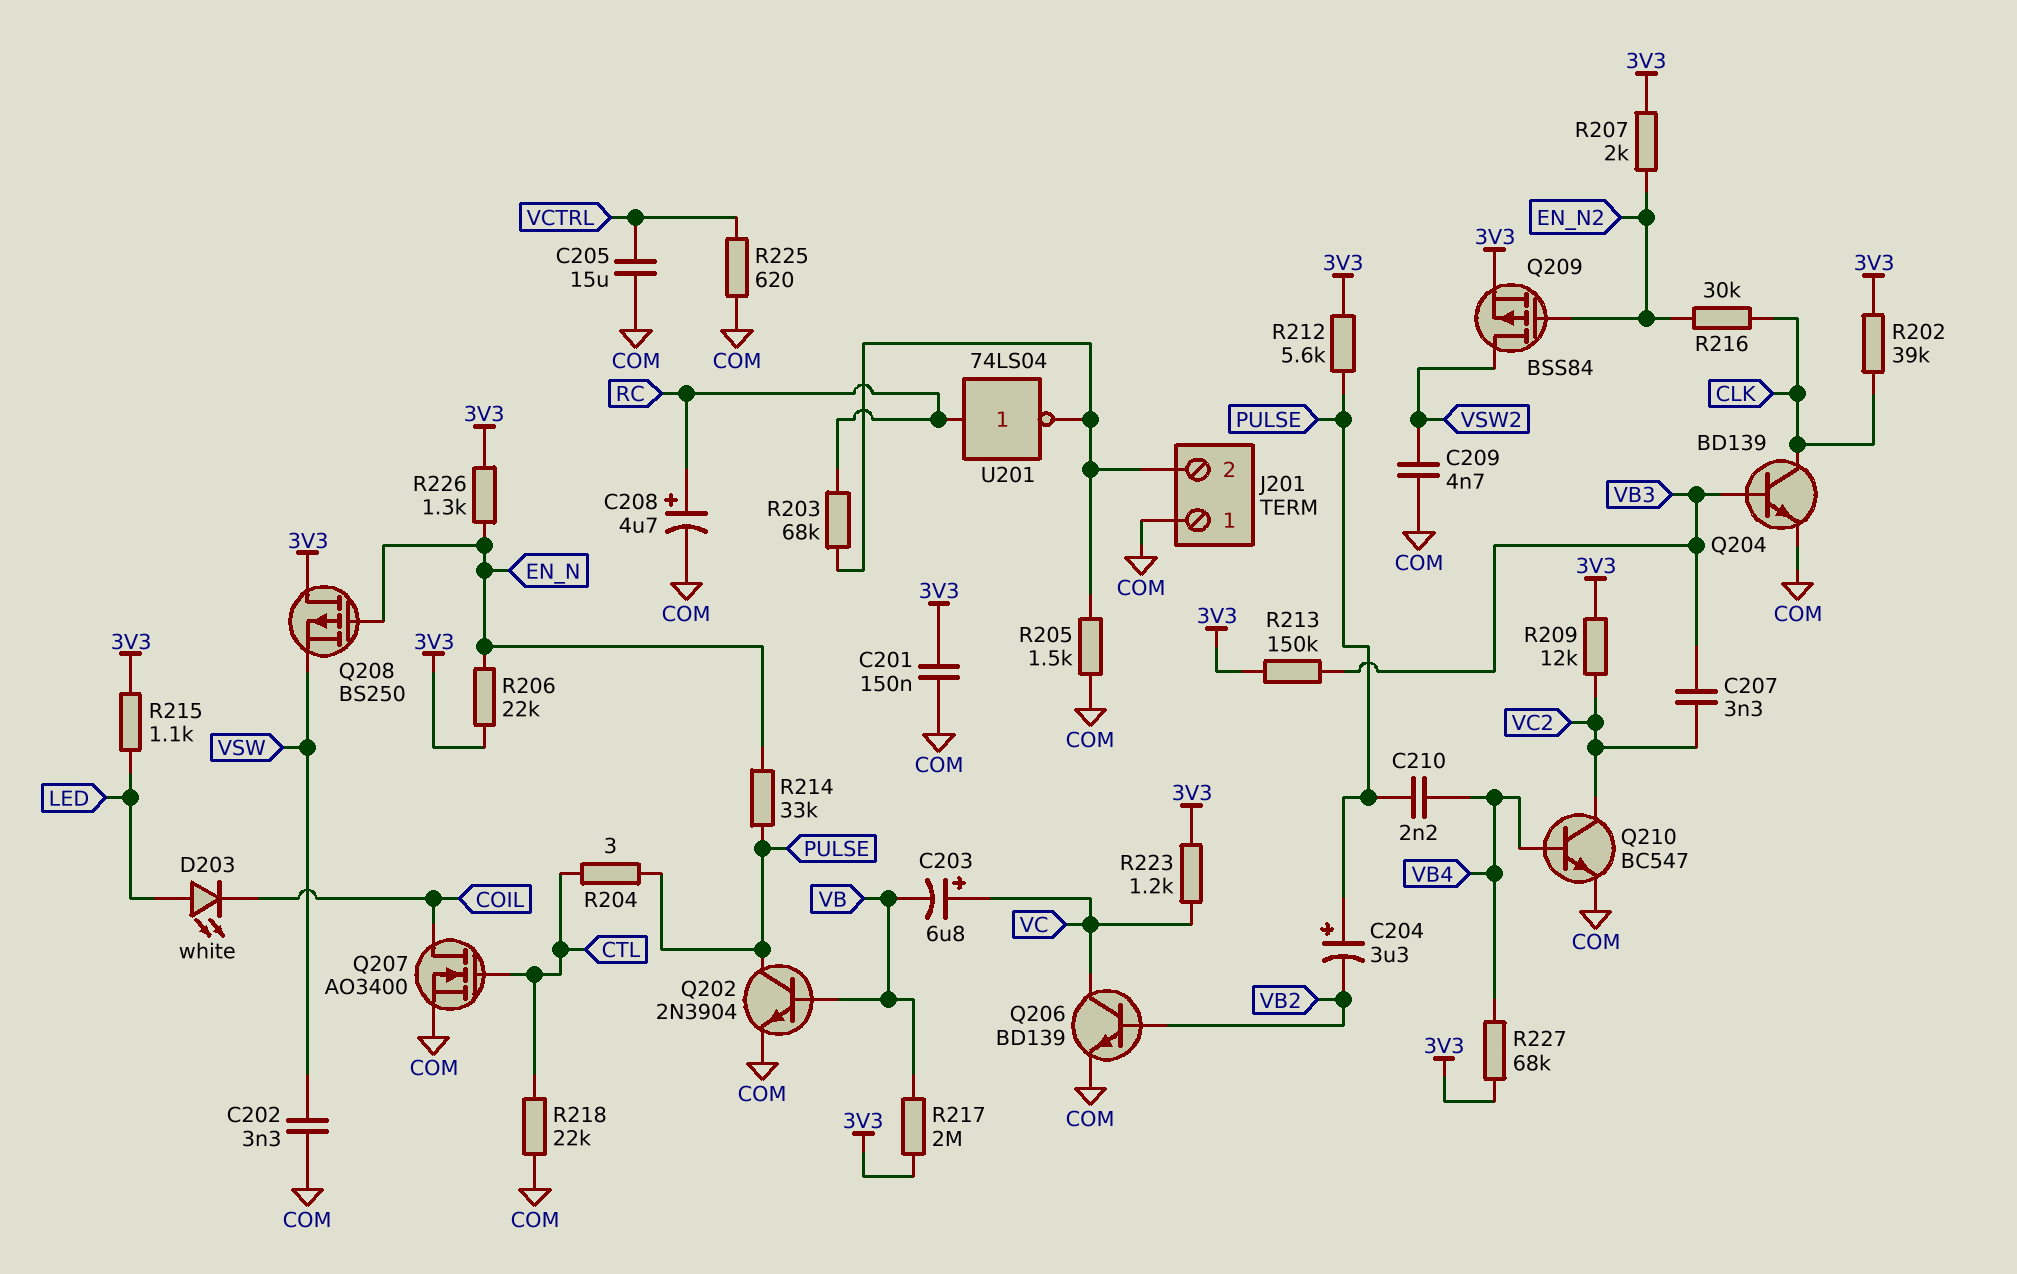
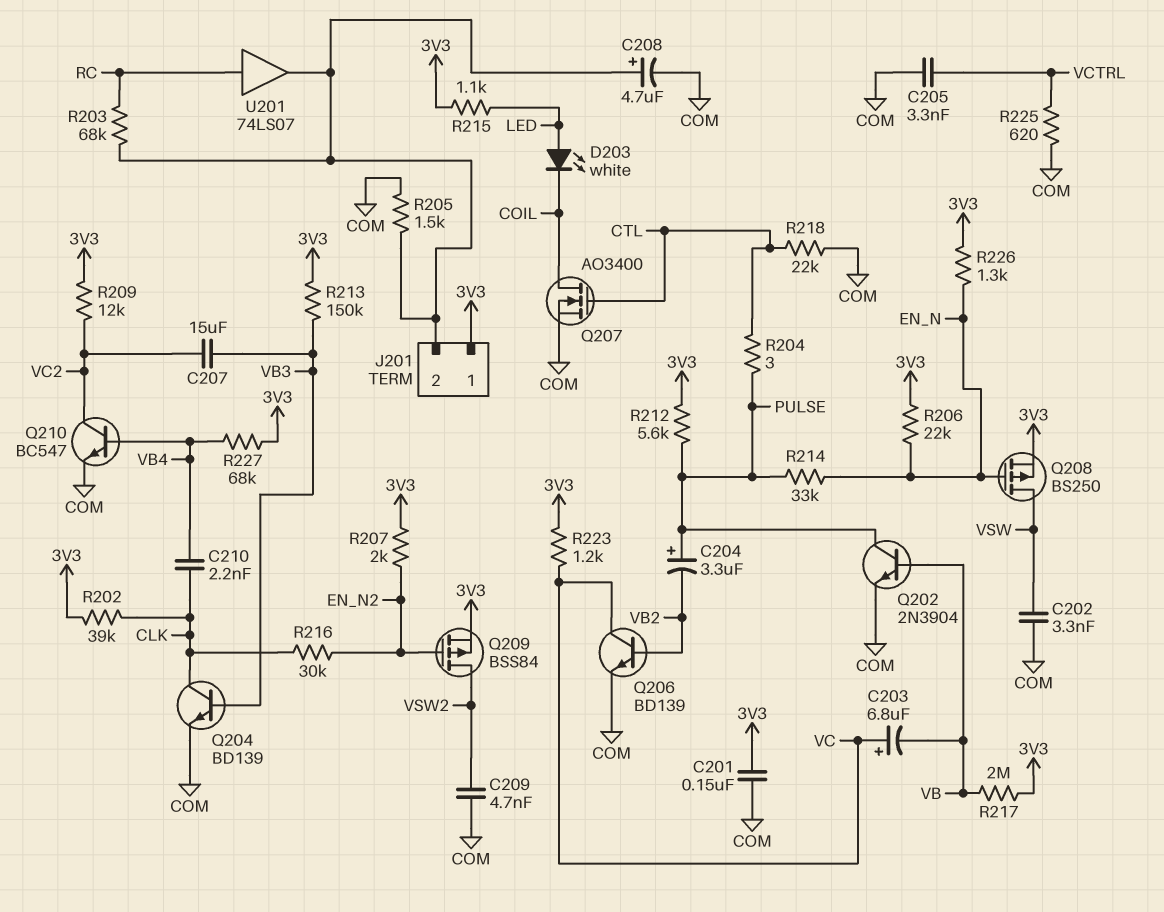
C205: 15uF (COM, VCTRL) -> 3.3nF (COM, VCTRL)
C207: 3.3nF (VB3, VC2) -> 15uF (VB3, VC2)
C208: 4.7uF (plus RC, minus COM) -> 4.7uF (plus J201/2, minus COM)
C210: 2.2nF (PULSE, VB4) -> 2.2nF (CLK, VB4)
J201 pin 1: COM -> 3V3
Q208: PMOS BS250 (G EN_N, D 3V3, S VSW) -> PMOS BS250 (G EN_N, D VSW, S 3V3)
U201: NOT 74LS04 (in RC, out J201/2) -> buffer 74LS07 (in RC, out J201/2)

